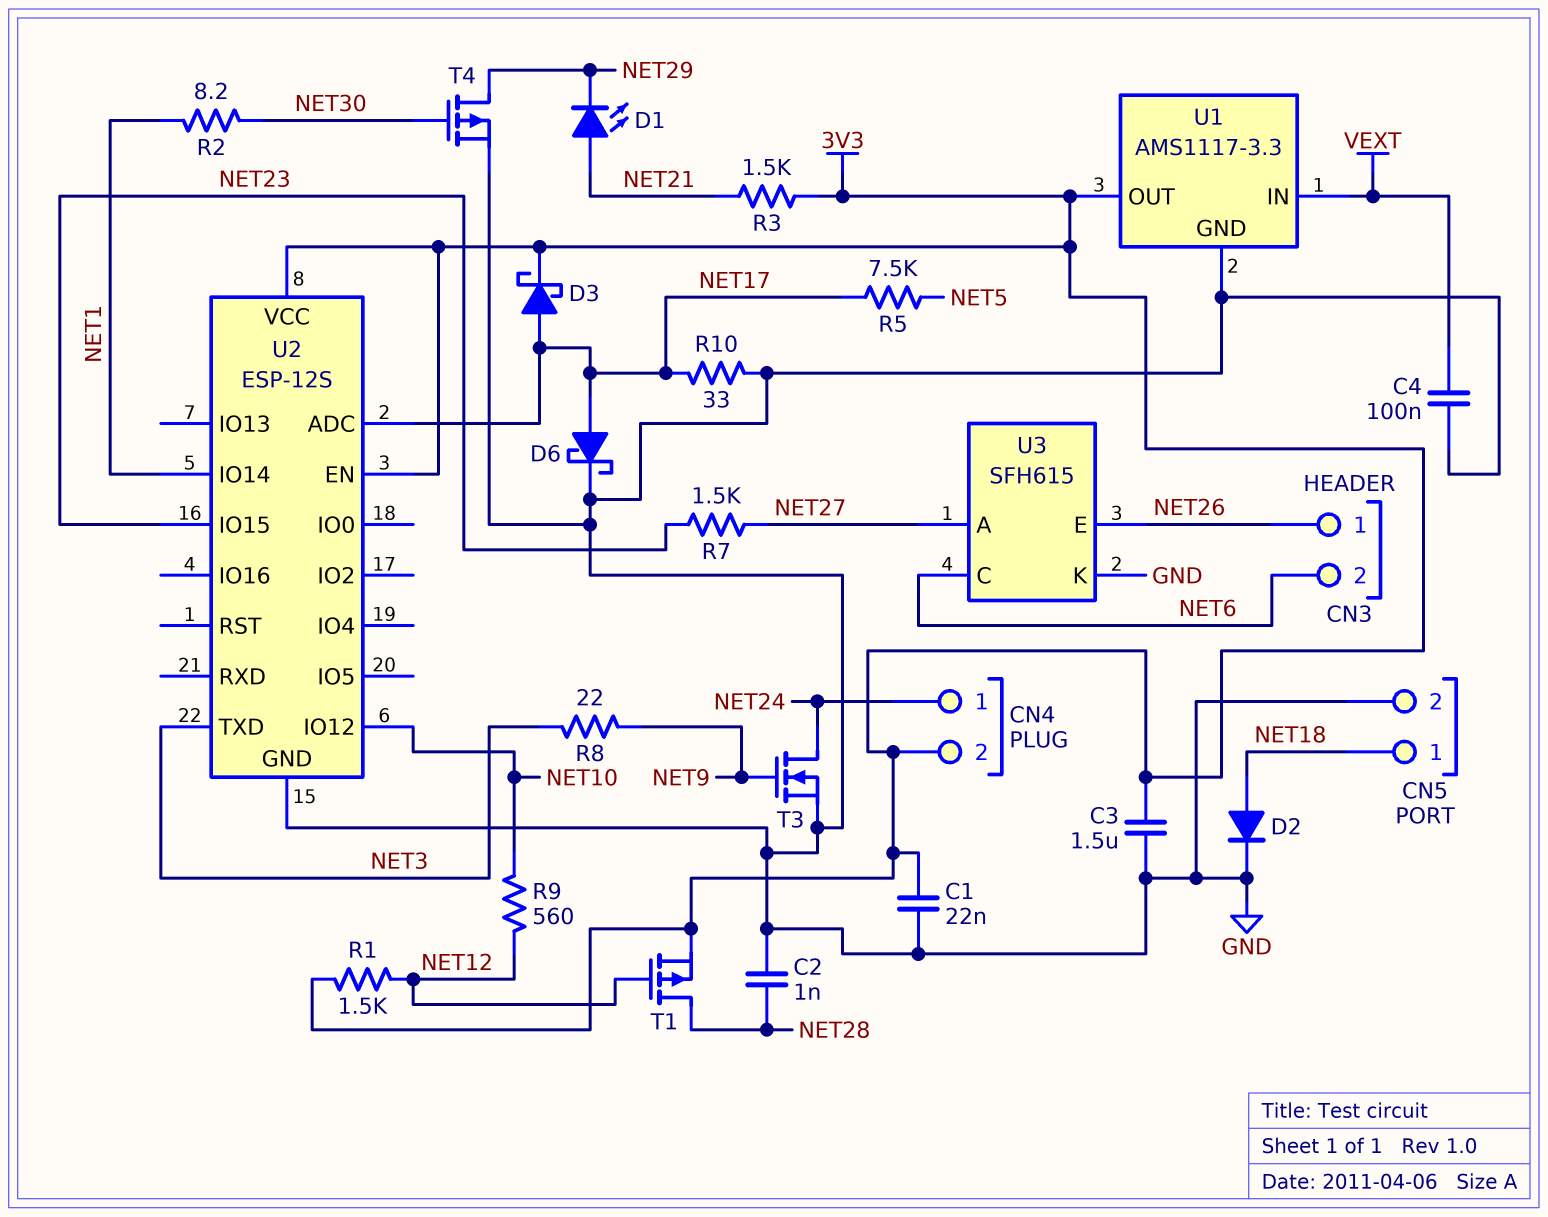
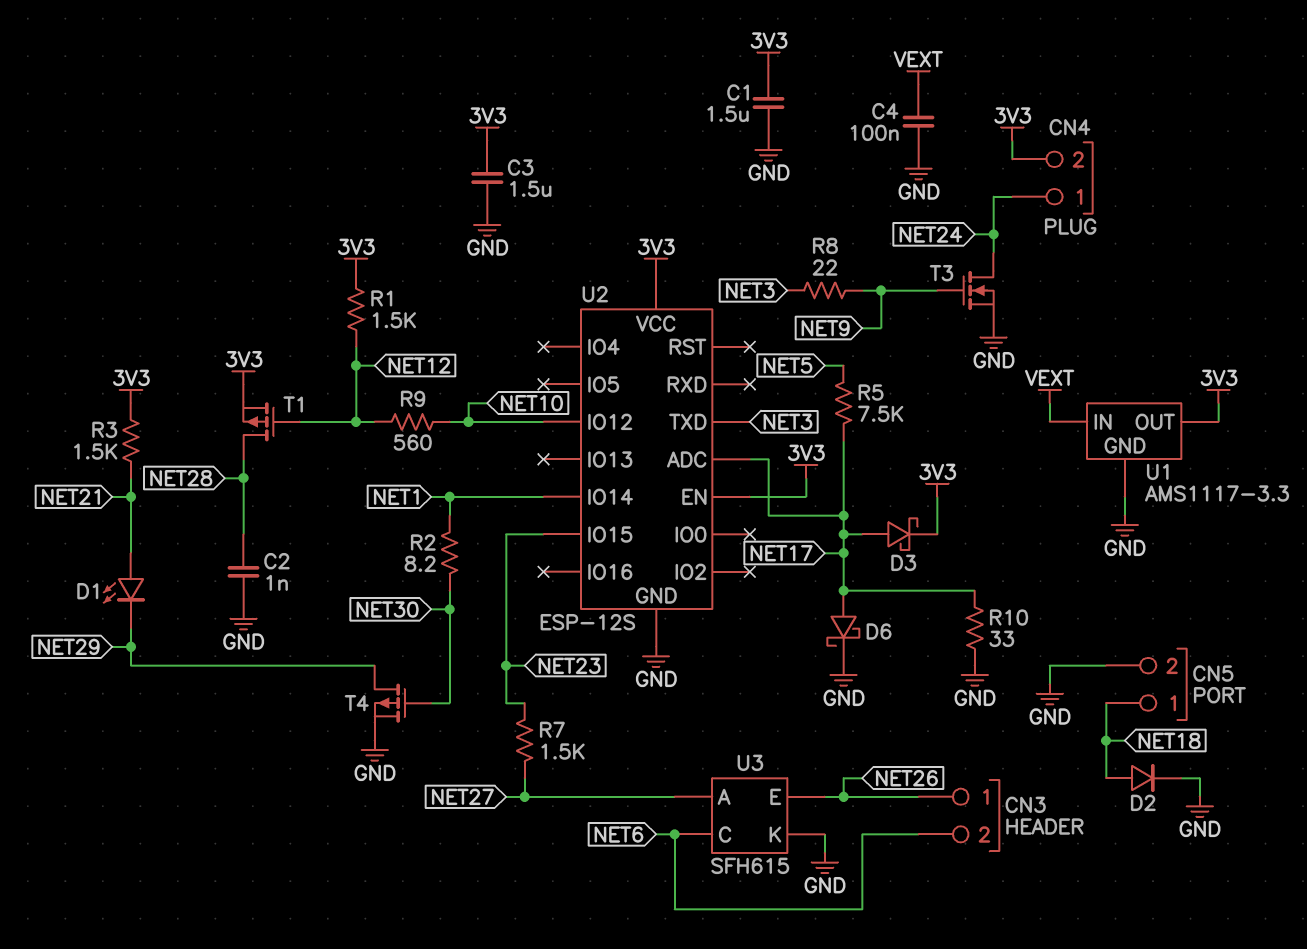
C1: 22nF (3V3, GND) -> 1.5uF (3V3, GND)

